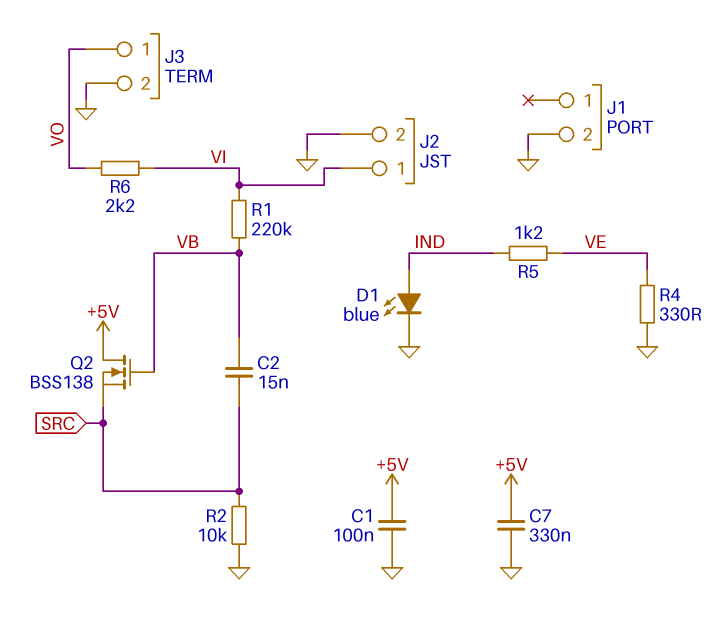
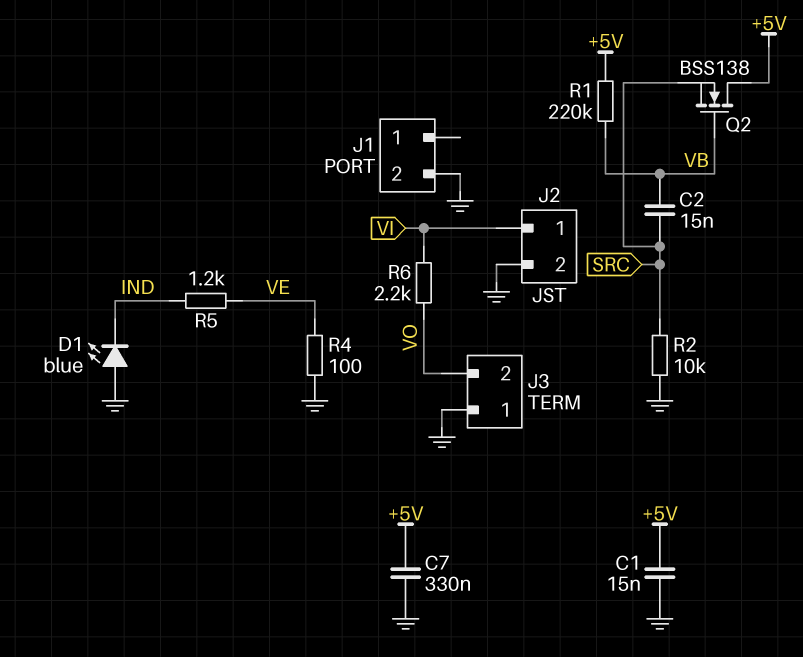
C1: 100nF (+5V, GND) -> 15nF (+5V, GND)
D1: LED blue (A IND, K GND) -> LED blue (A GND, K IND)
J3 pin 1: VO -> GND
J3 pin 2: GND -> VO
R1: 220k (VB, VI) -> 220k (+5V, VB)
R4: 330 (GND, VE) -> 100 (GND, VE)

